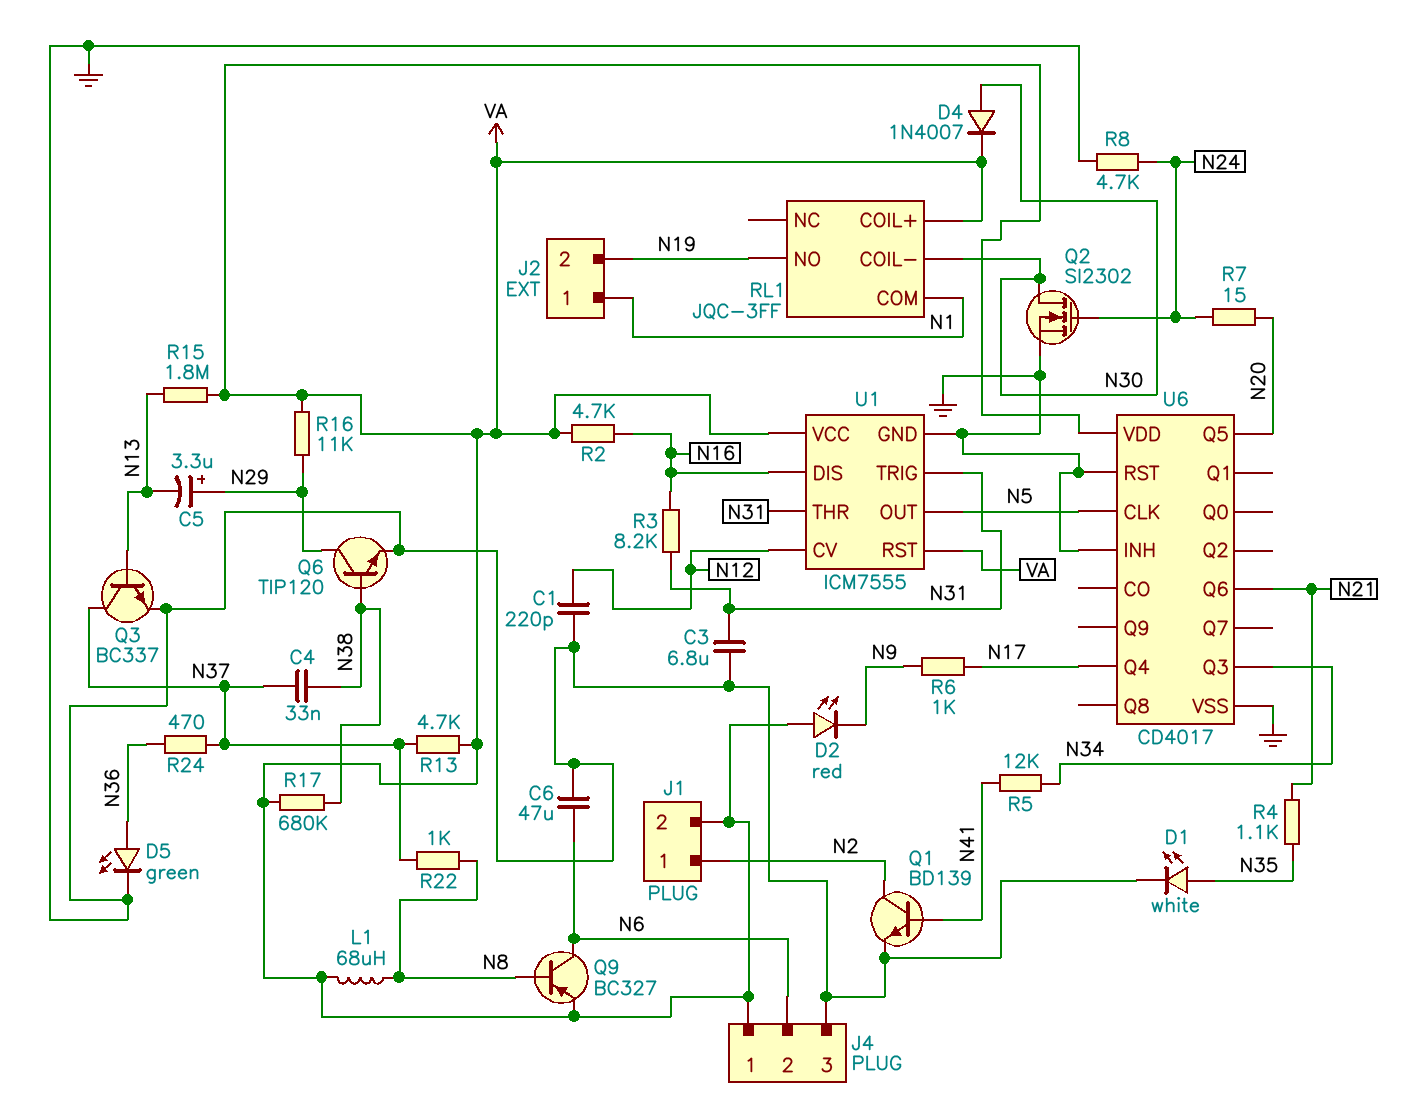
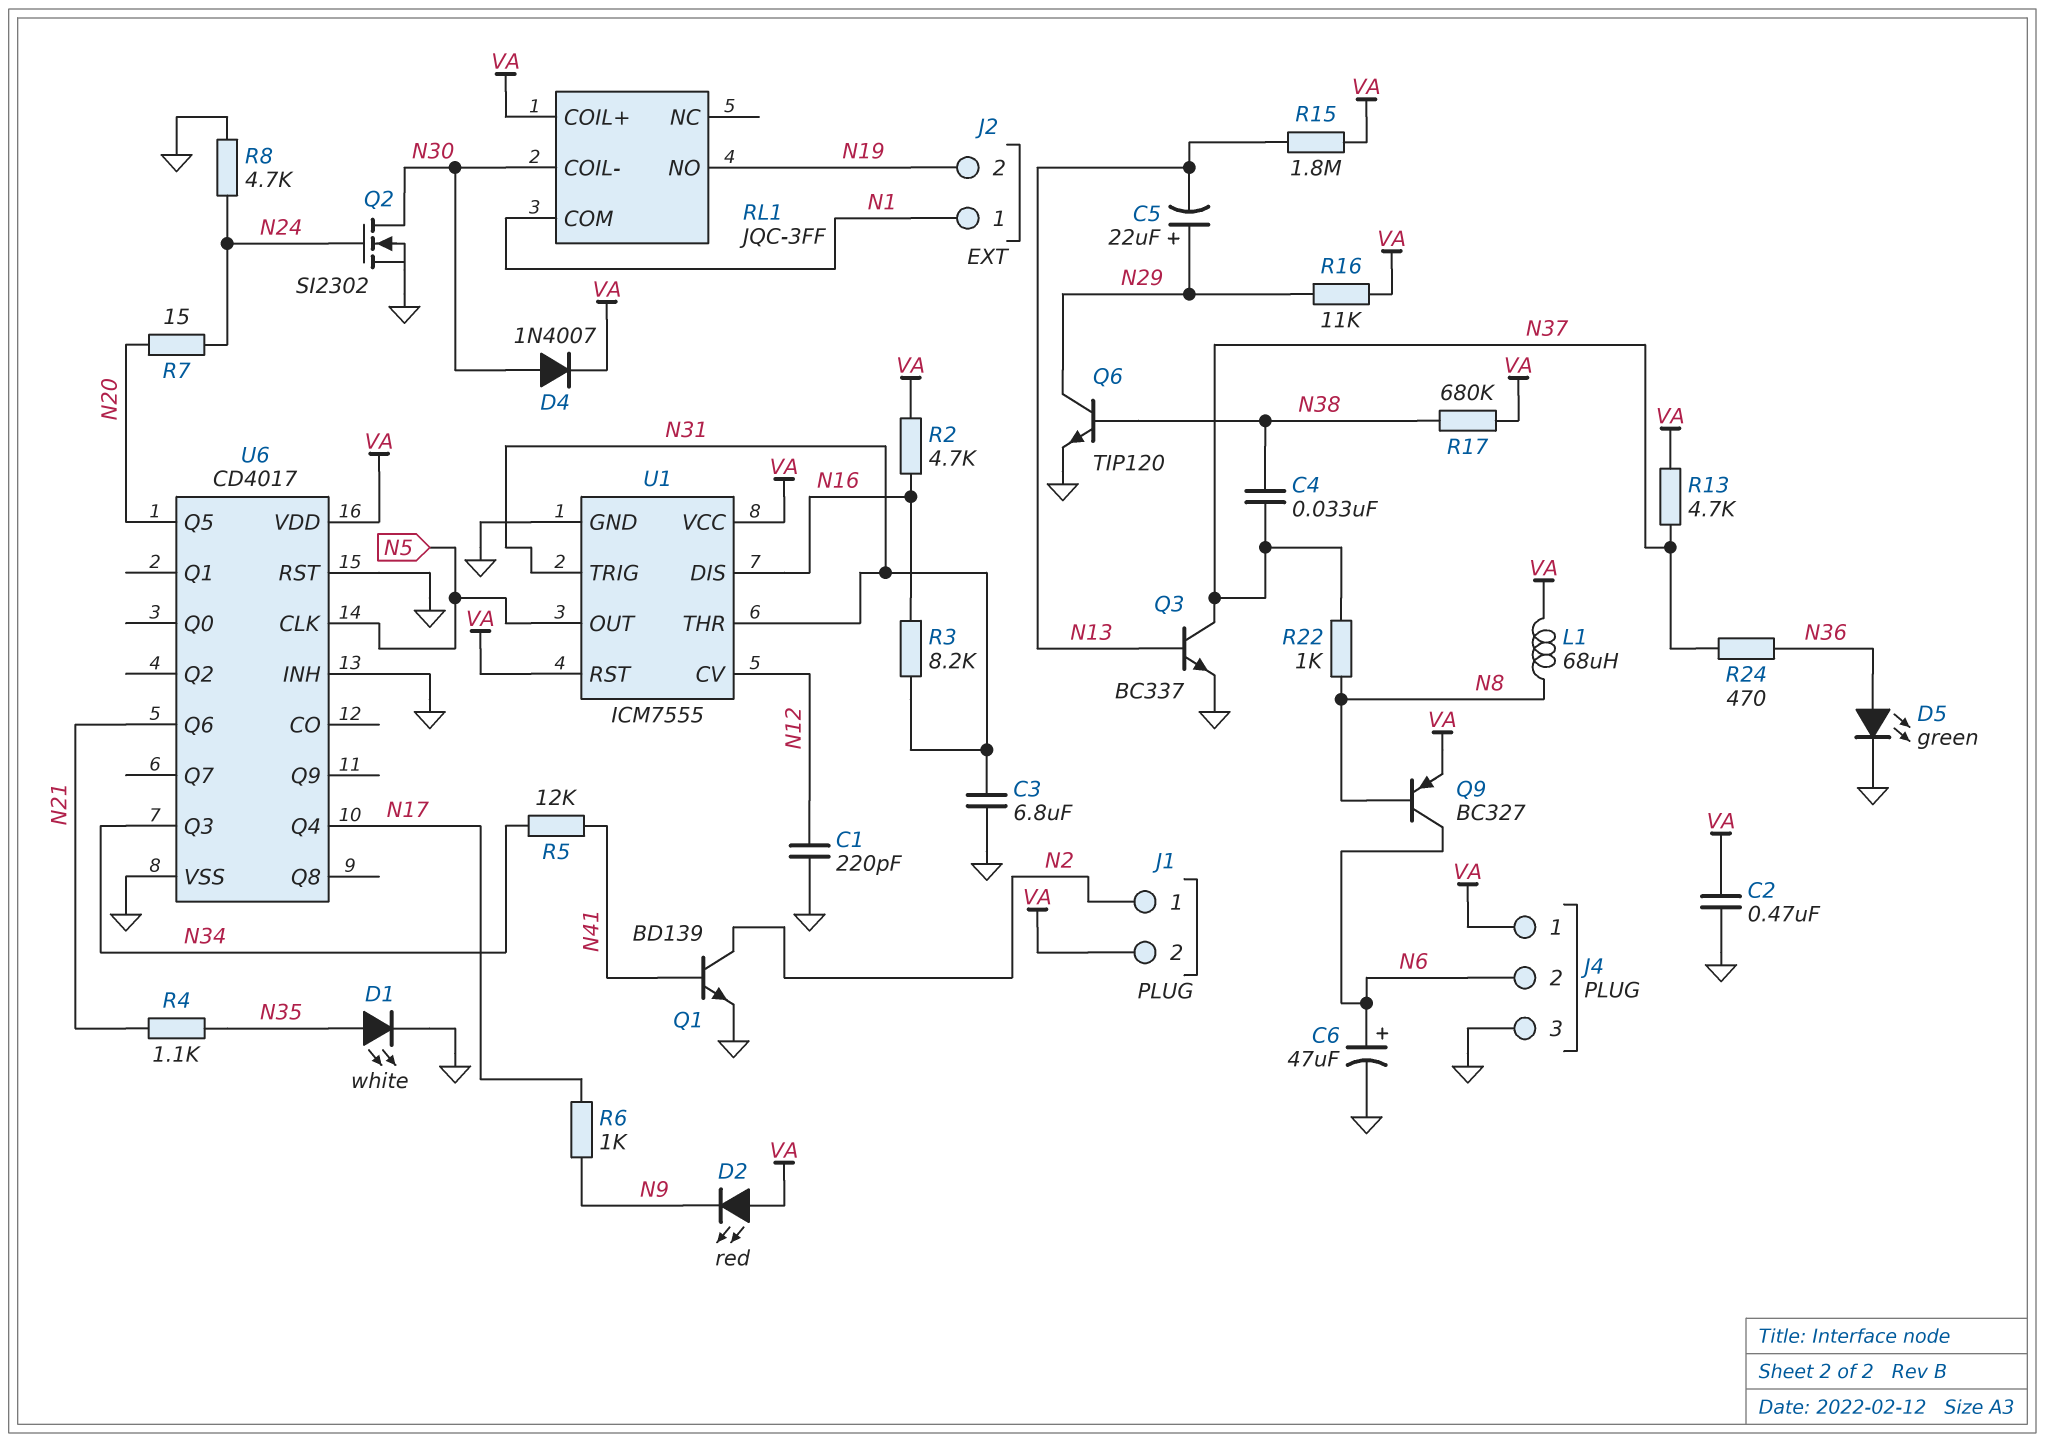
C2: none -> 470nF (GND, VA)
C5: 3.3uF (plus N29, minus N13) -> 22uF (plus N29, minus N13)
C6: 47uF (GND, N6) -> 47uF (plus N6, minus GND)

